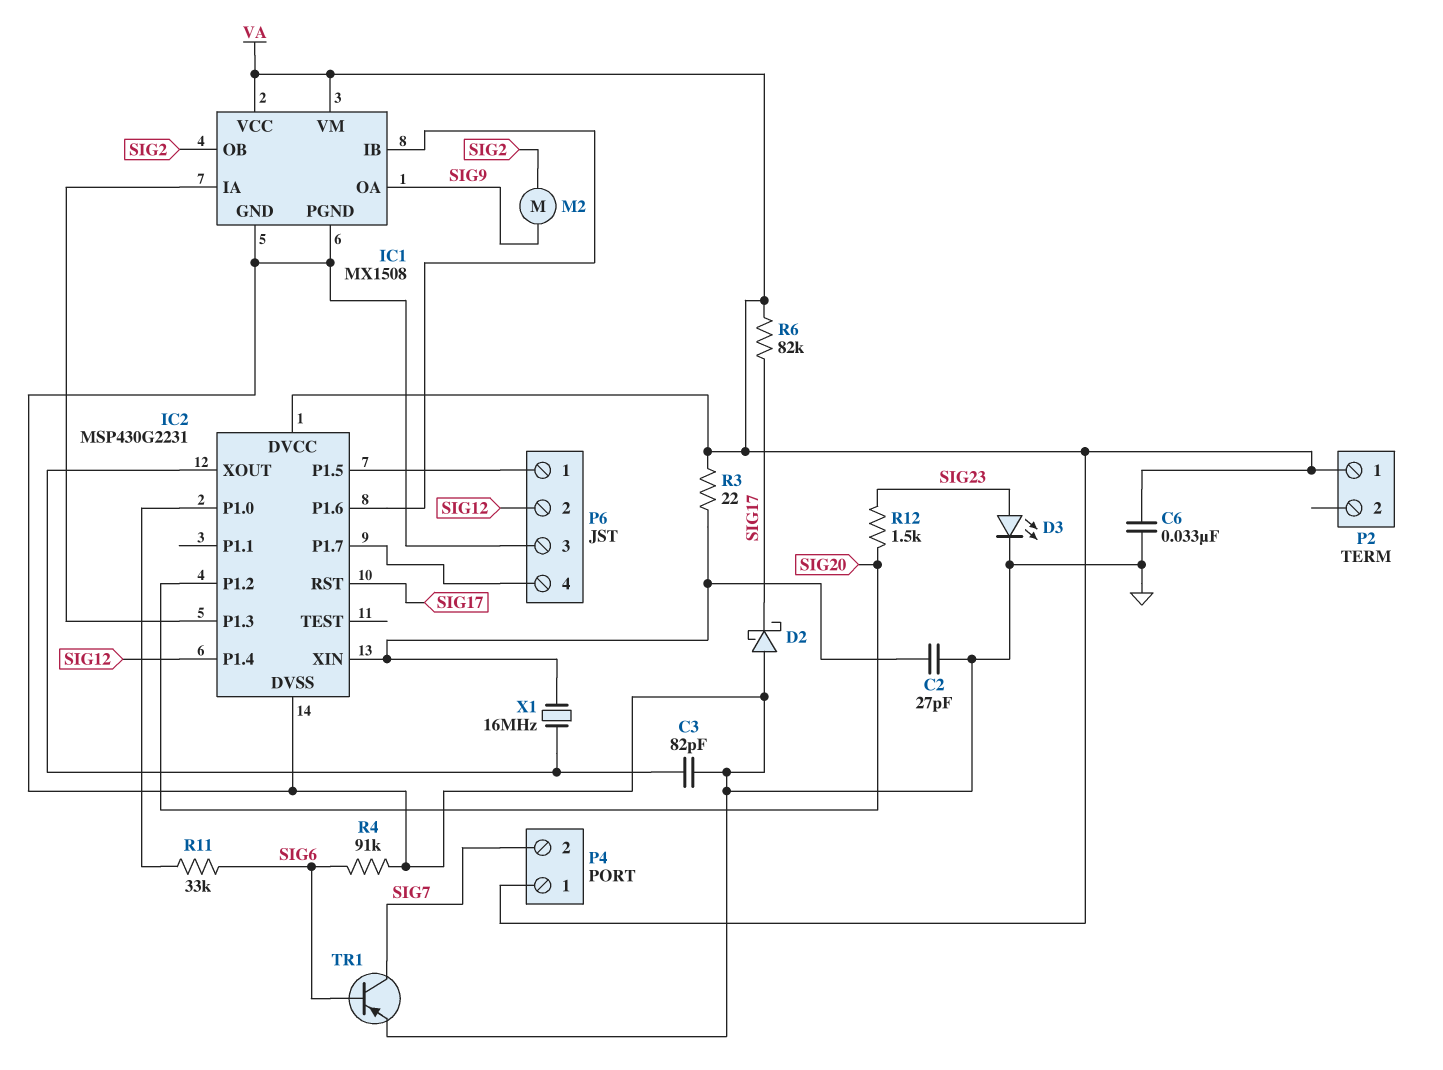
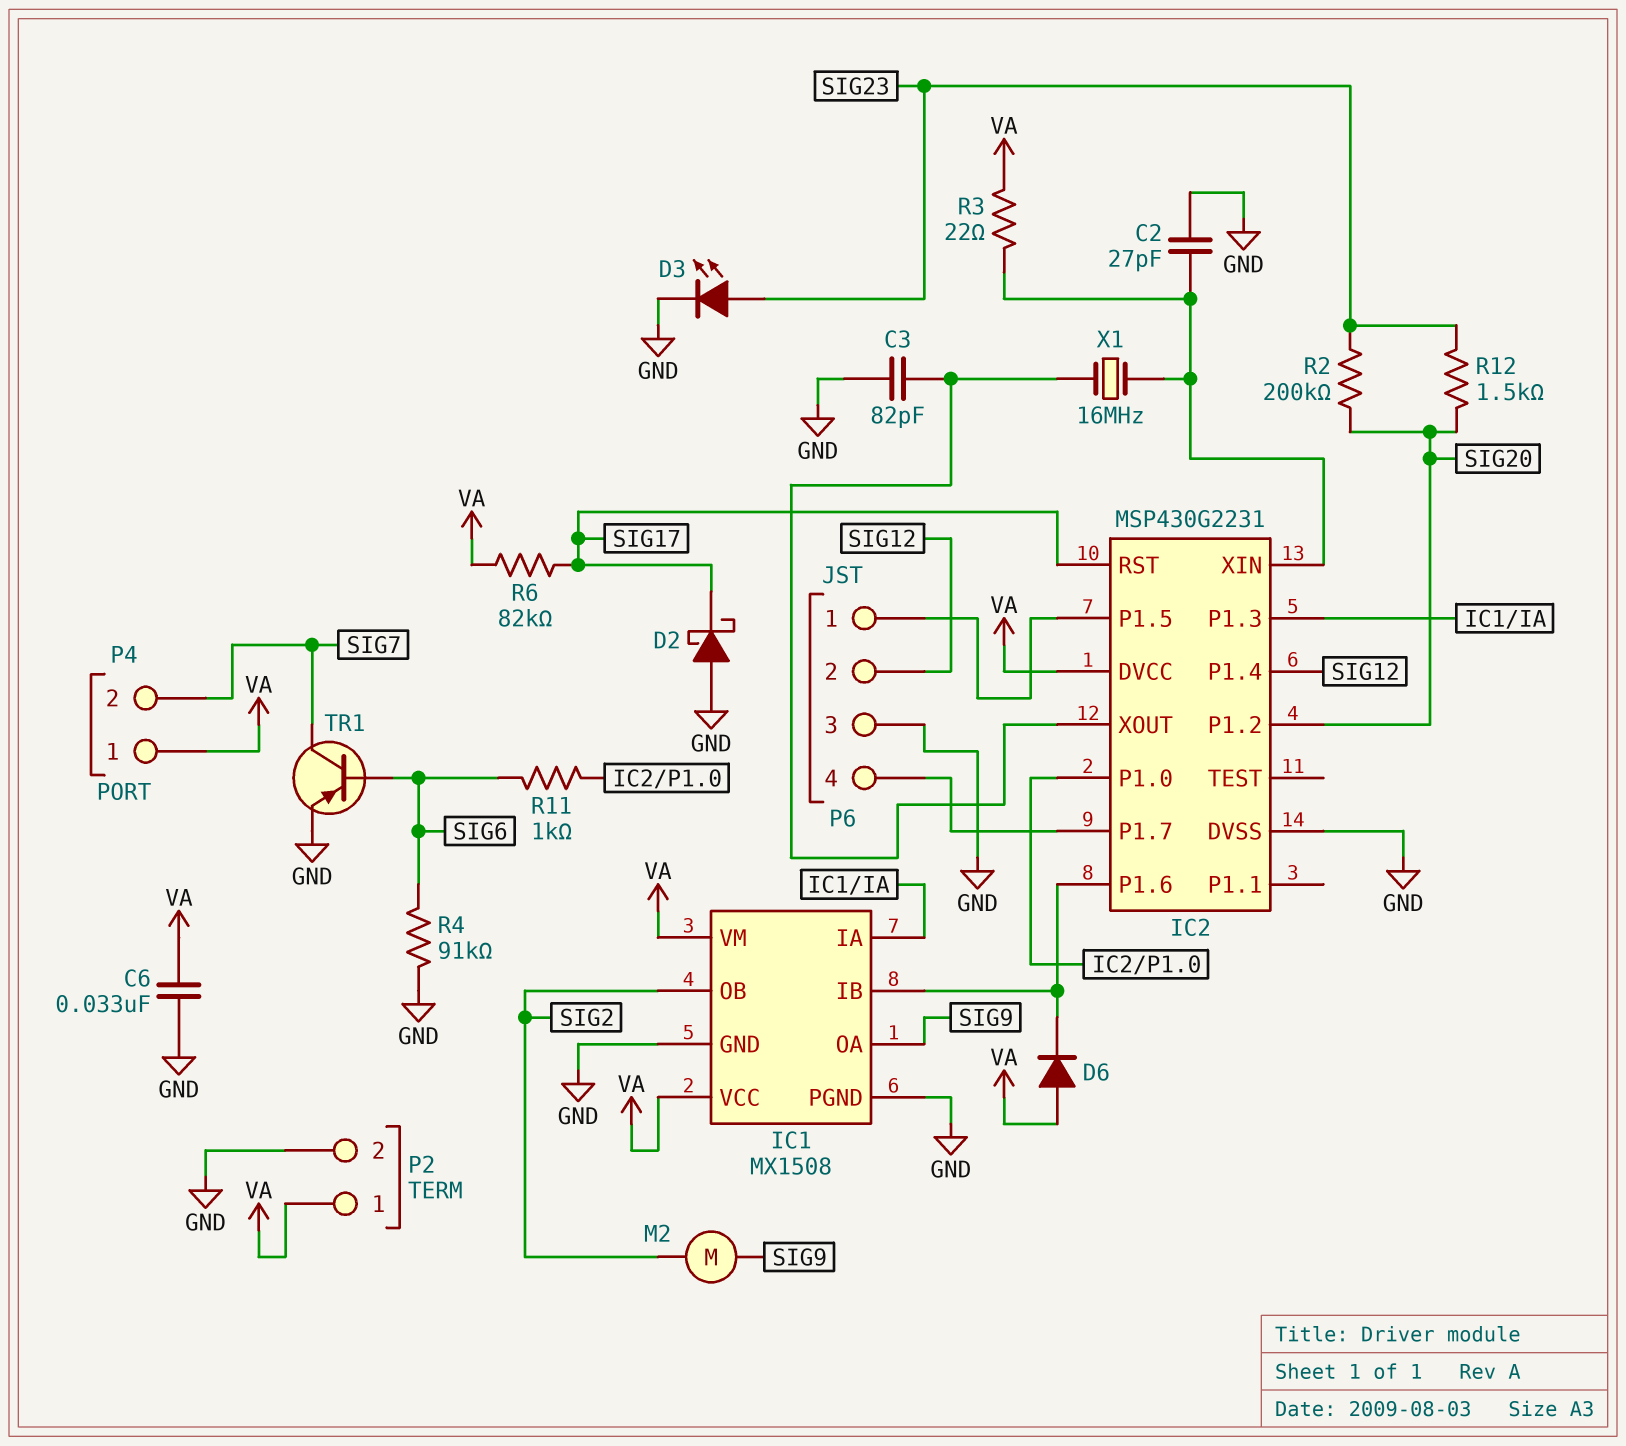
D6: none -> diode (A VA, K IC1/IB)
P2 pin 2: none -> GND
R2: none -> 200k (SIG20, SIG23)
R11: 33k (IC2/P1.0, SIG6) -> 1k (IC2/P1.0, SIG6)

